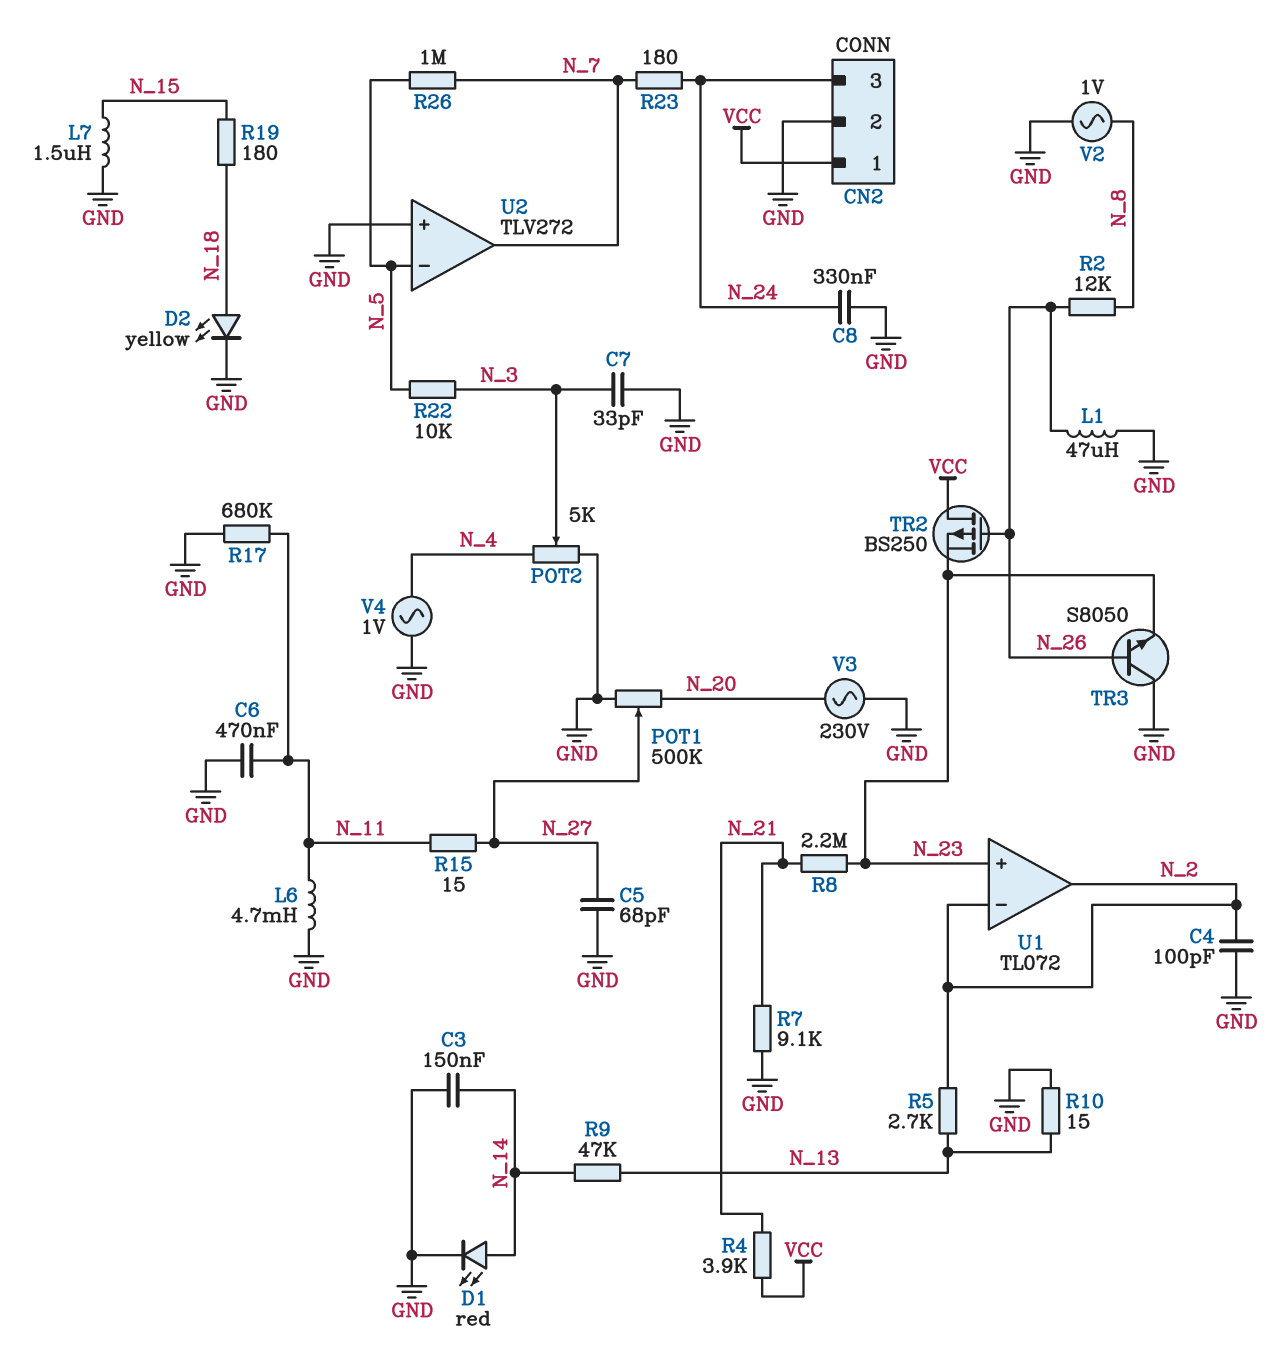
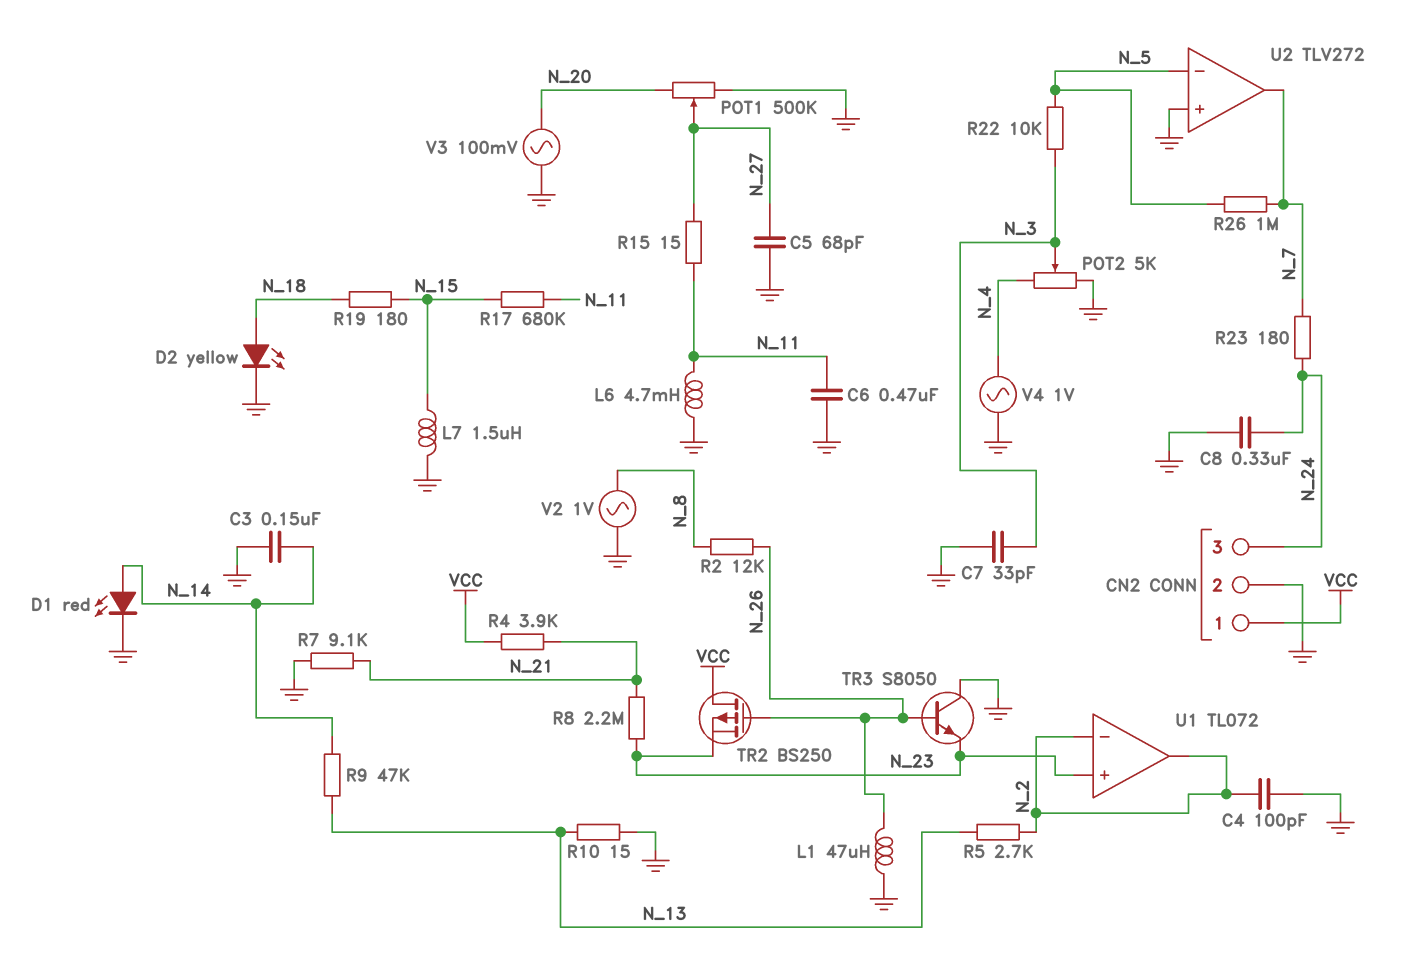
R17: 680k (GND, N_11) -> 680k (N_11, N_15)
V3: AC 230V (GND, N_20) -> AC 100mV (GND, N_20)

